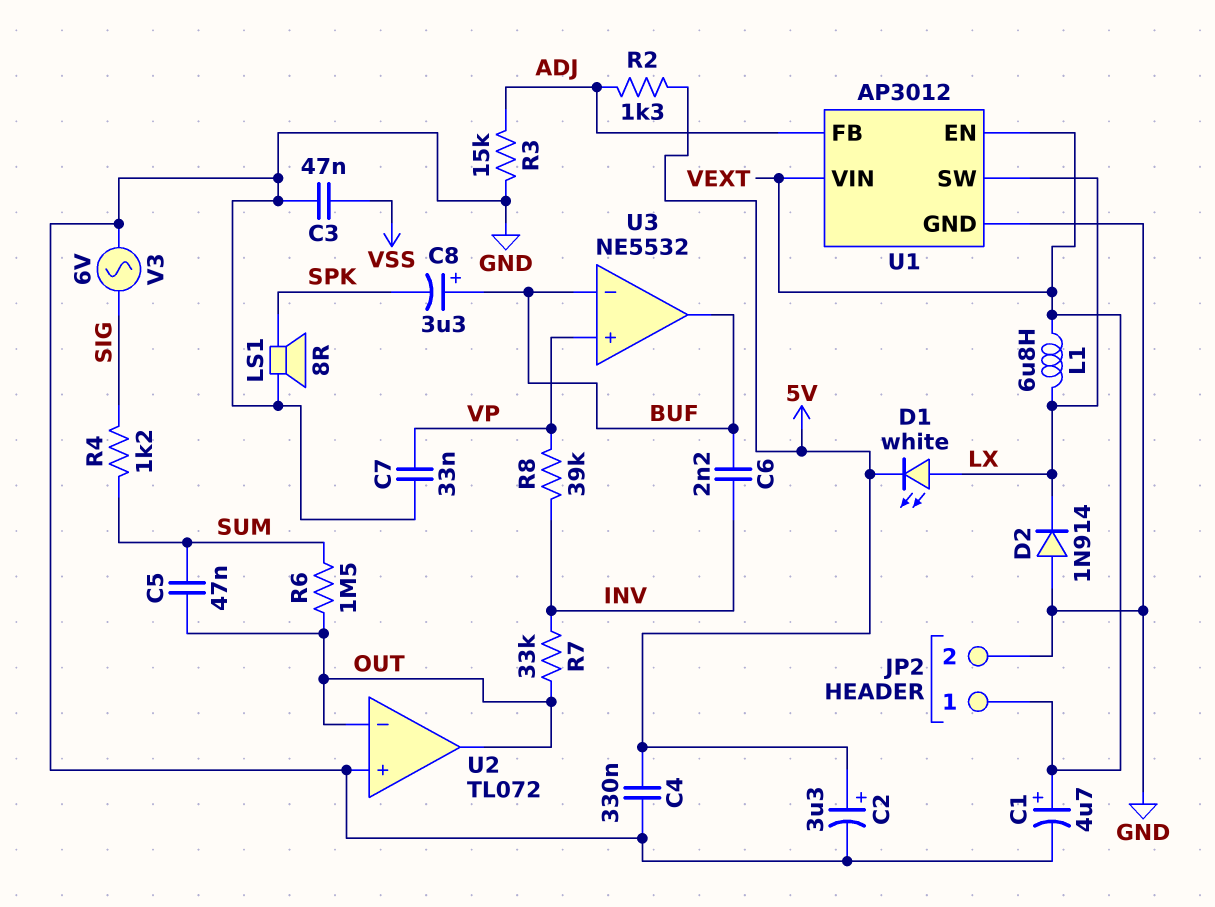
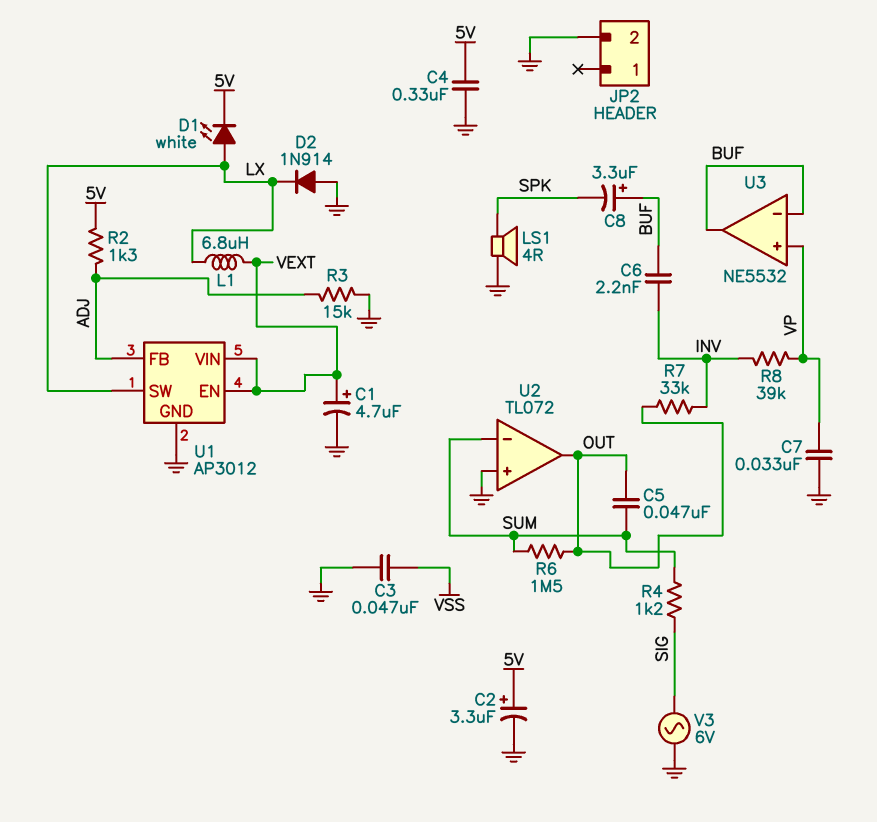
JP2 pin 1: VEXT -> none
LS1: speaker 8R (GND, SPK) -> speaker 4R (GND, SPK)
U2 pin in-: OUT -> SUM

